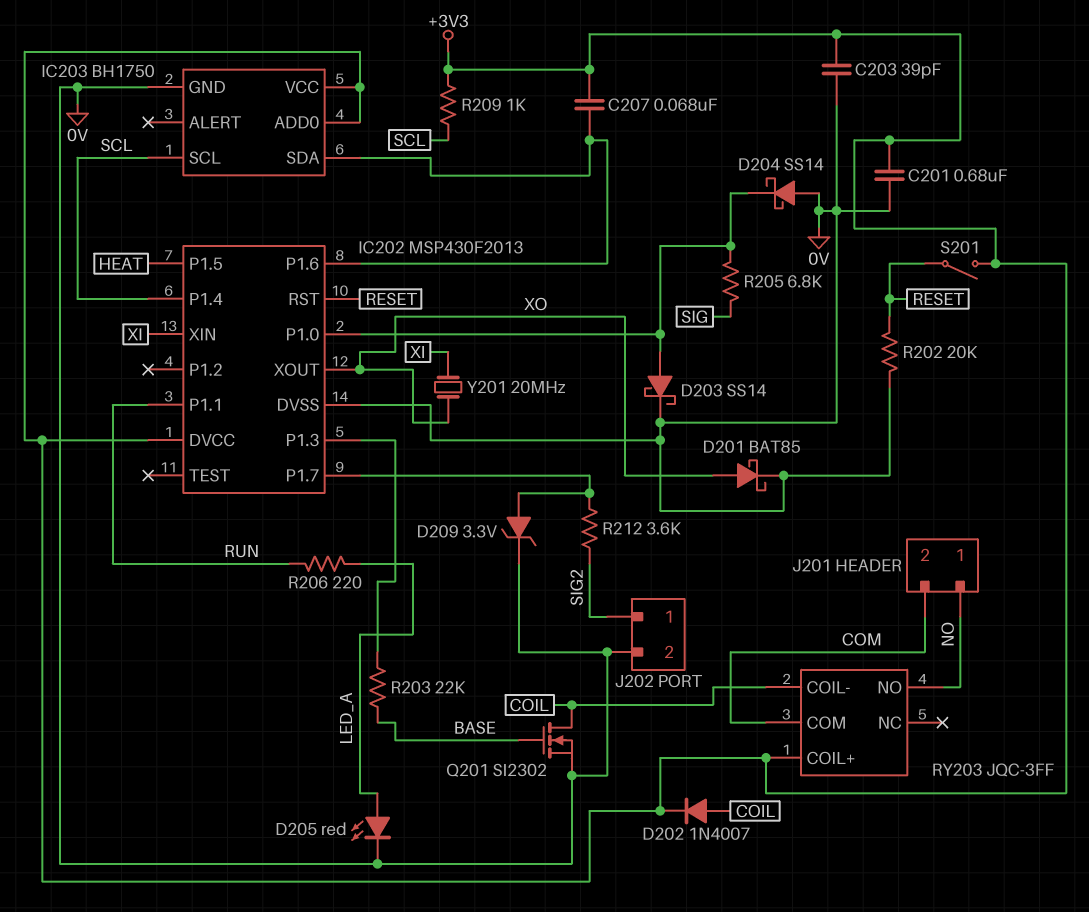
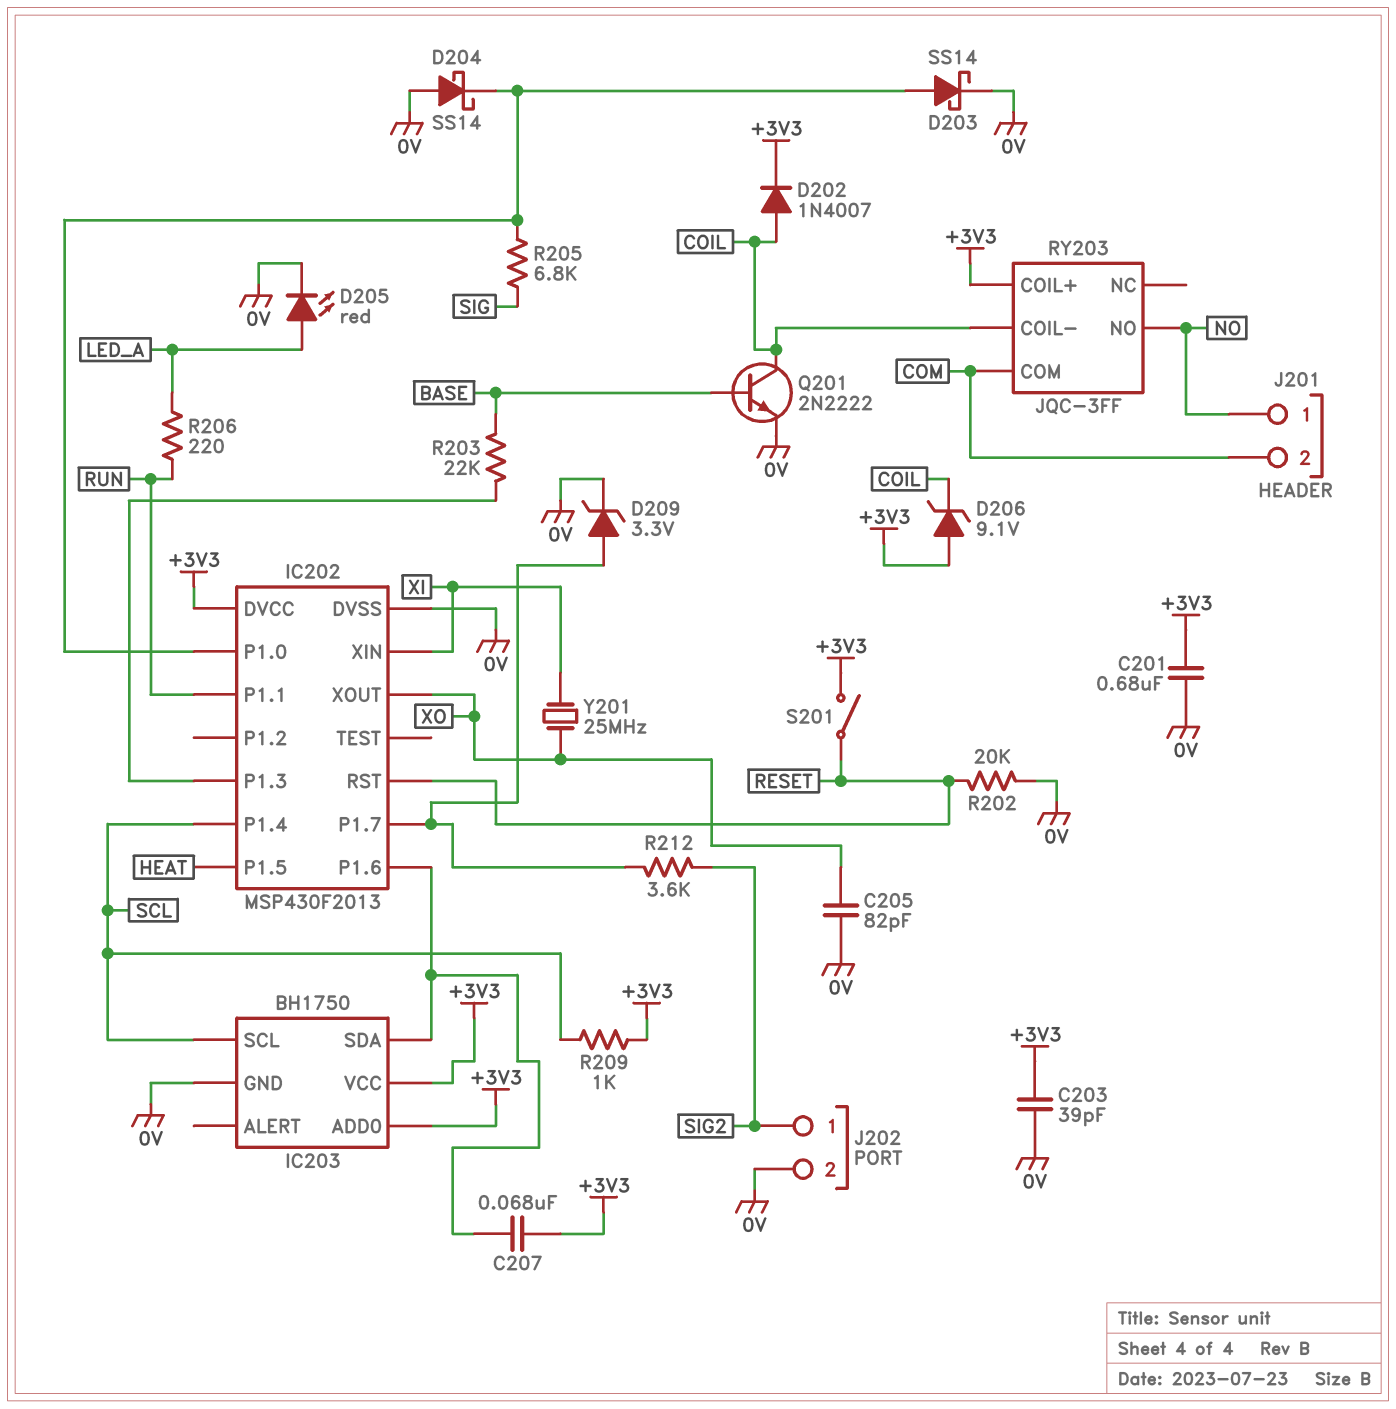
C205: none -> 82pF (0V, XO)
D201: schottky BAT85 (A XO, K 0V) -> none
D206: none -> zener 9.1V (A +3V3, K COIL)
Q201: NMOS SI2302 (G BASE, D COIL, S 0V) -> NPN 2N2222 (B BASE, C COIL, E 0V)
Y201: 20MHz (XI, XO) -> 25MHz (XI, XO)

